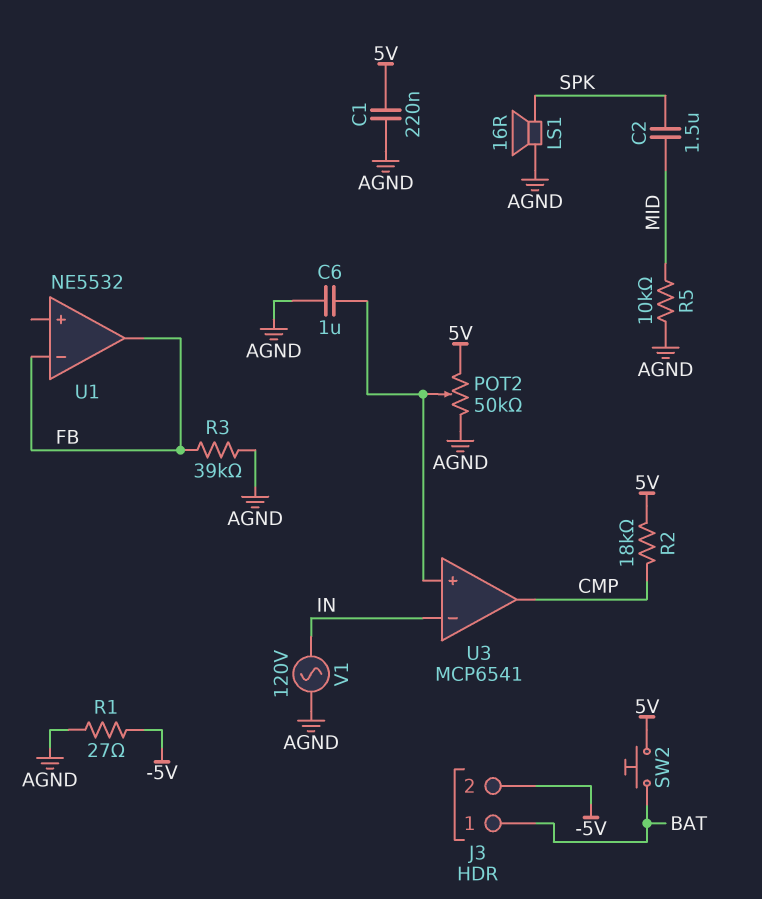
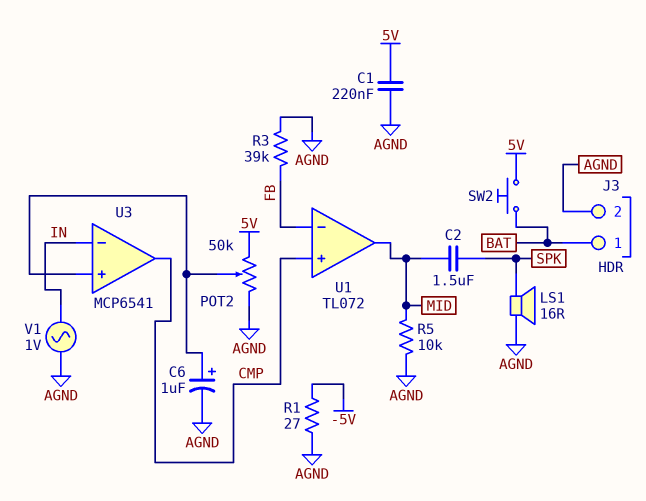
C6: 1uF (AGND, U3/in+) -> 1uF (plus U3/in+, minus AGND)
J3 pin 2: -5V -> AGND
R2: 18k (5V, CMP) -> none
U1: NE5532 -> TL072
U1 pin in+: none -> CMP
U1 pin out: FB -> MID
V1: AC 120V (AGND, IN) -> AC 1V (AGND, IN)

